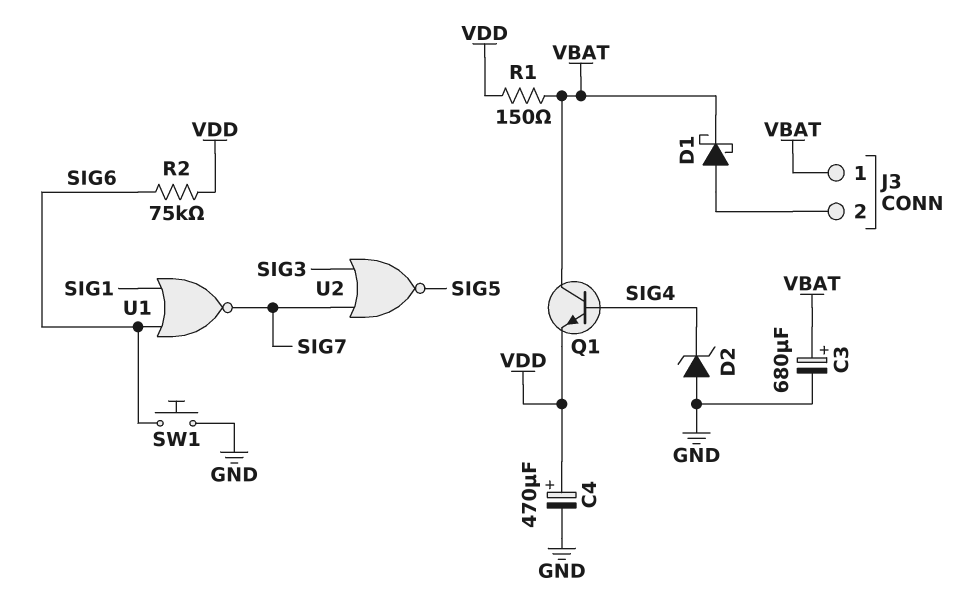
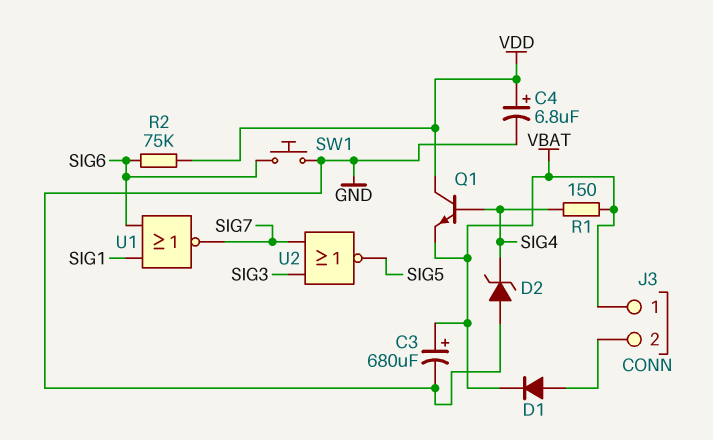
C4: 470uF (plus VDD, minus GND) -> 6.8uF (plus VDD, minus GND)
D1: schottky (A J3/2, K VBAT) -> diode (A J3/2, K VBAT)
Q1: NPN (B SIG4, C VBAT, E VDD) -> NPN (B SIG4, C VDD, E VBAT)
R1: 150 (VBAT, VDD) -> 150 (SIG4, VBAT)

